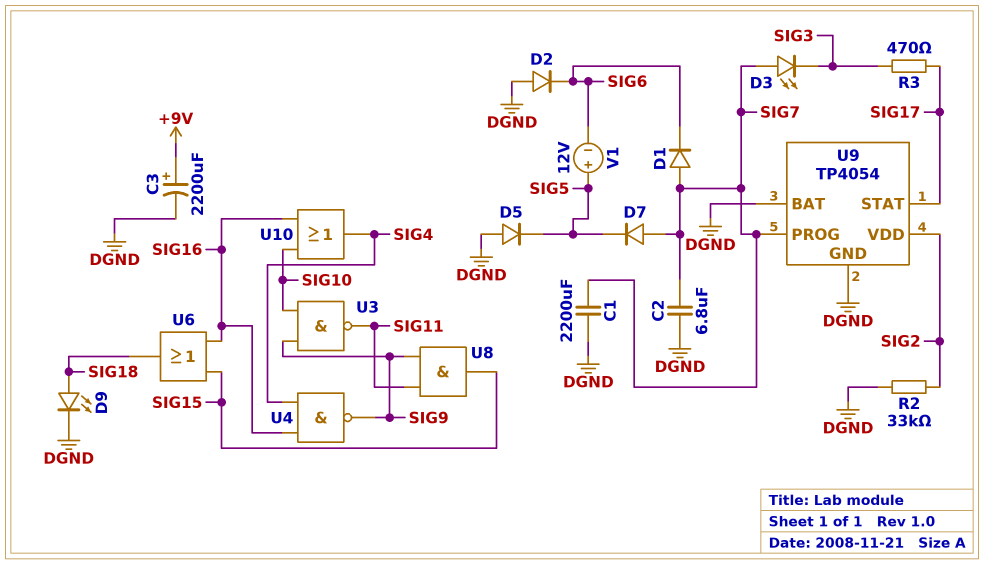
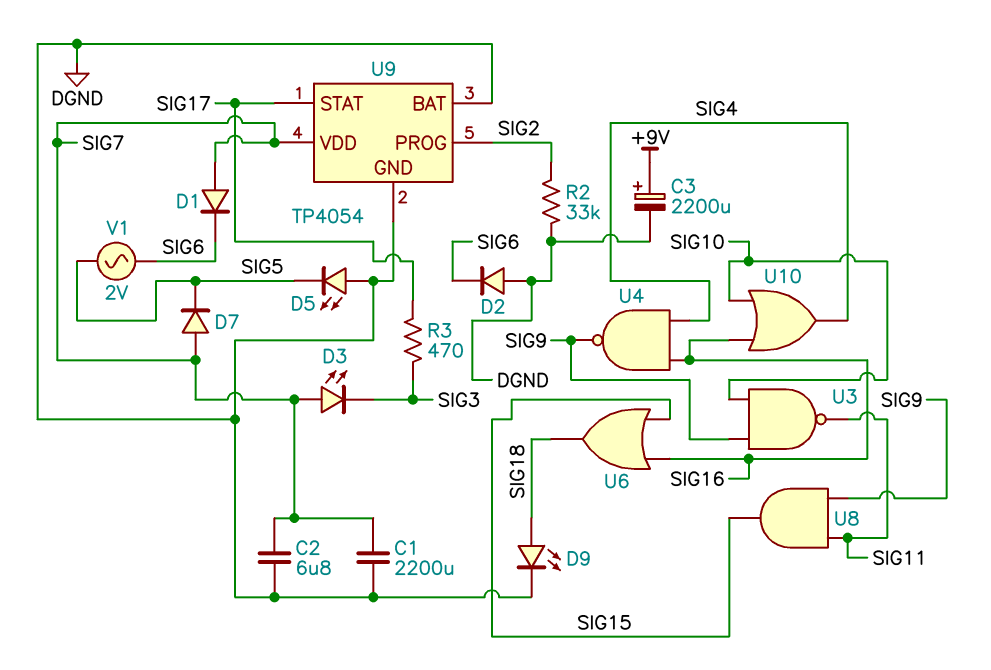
D5: diode (A DGND, K SIG5) -> LED (A DGND, K SIG5)
U9 pin PROG: SIG7 -> SIG2
U9 pin VDD: SIG2 -> SIG7
V1: 12V (plus SIG5, minus SIG6) -> AC 2V (SIG5, SIG6)

